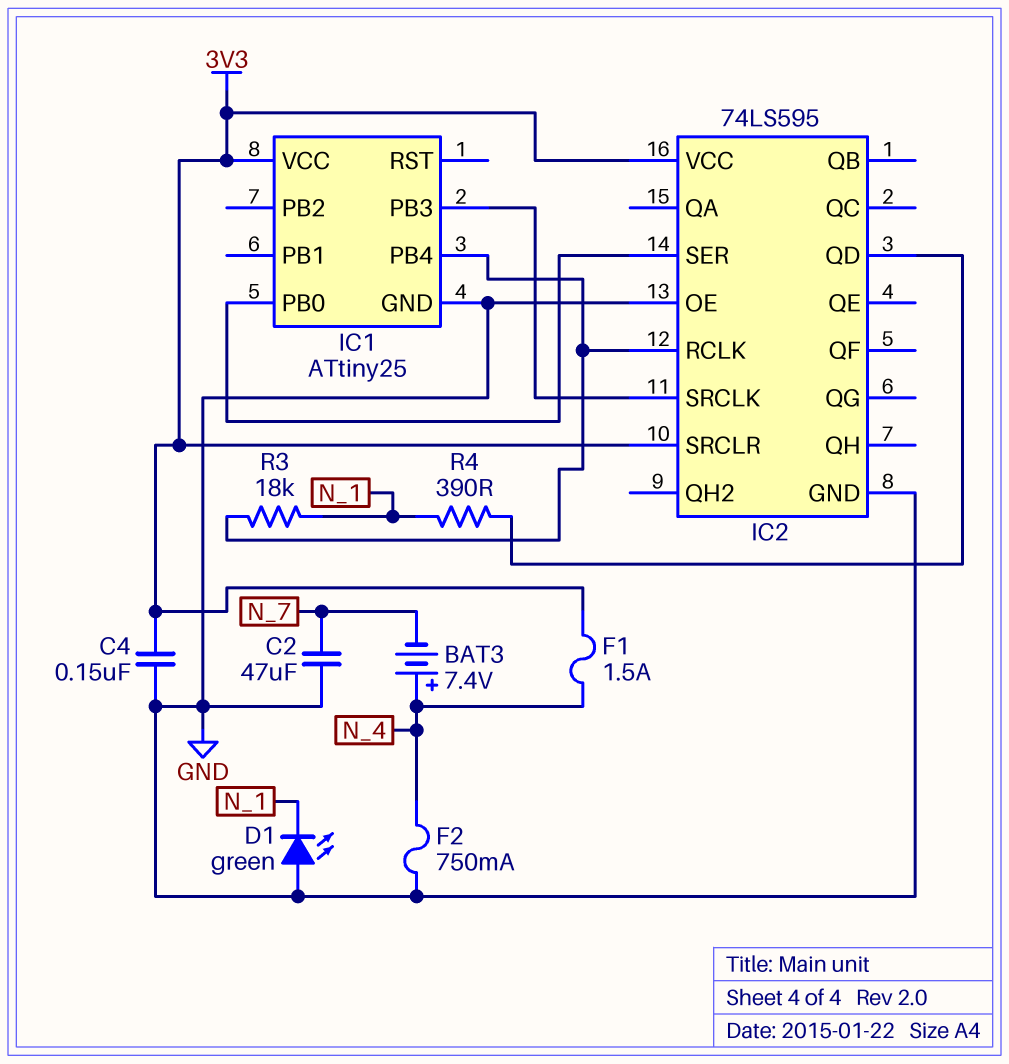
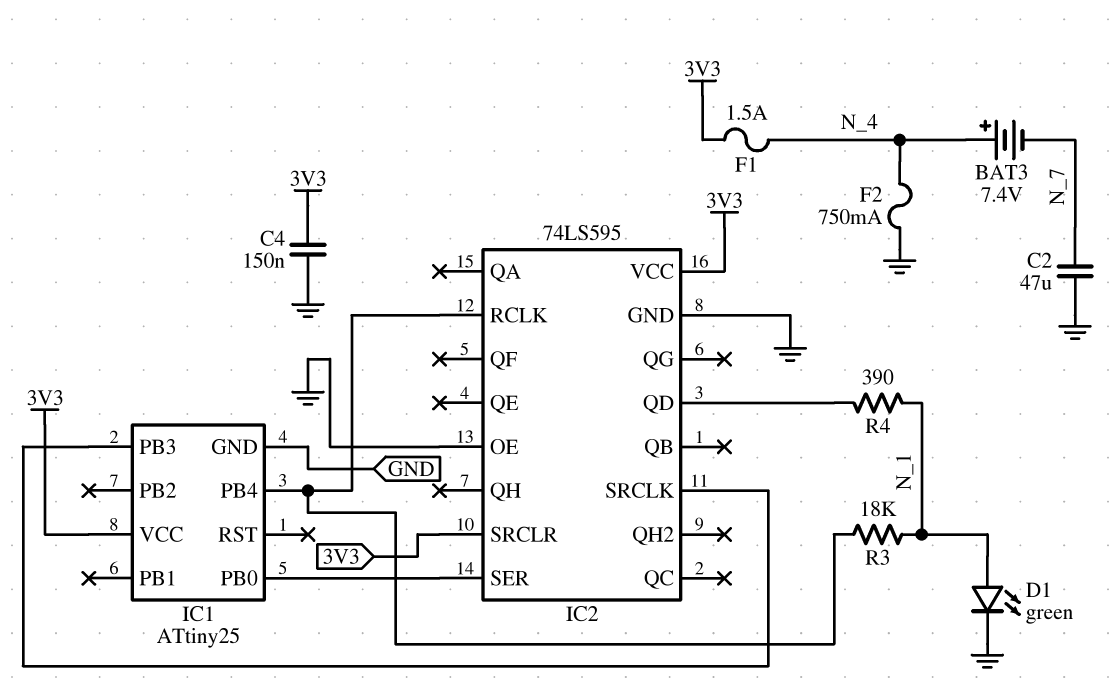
D1: LED green (A GND, K N_1) -> LED green (A N_1, K GND)

